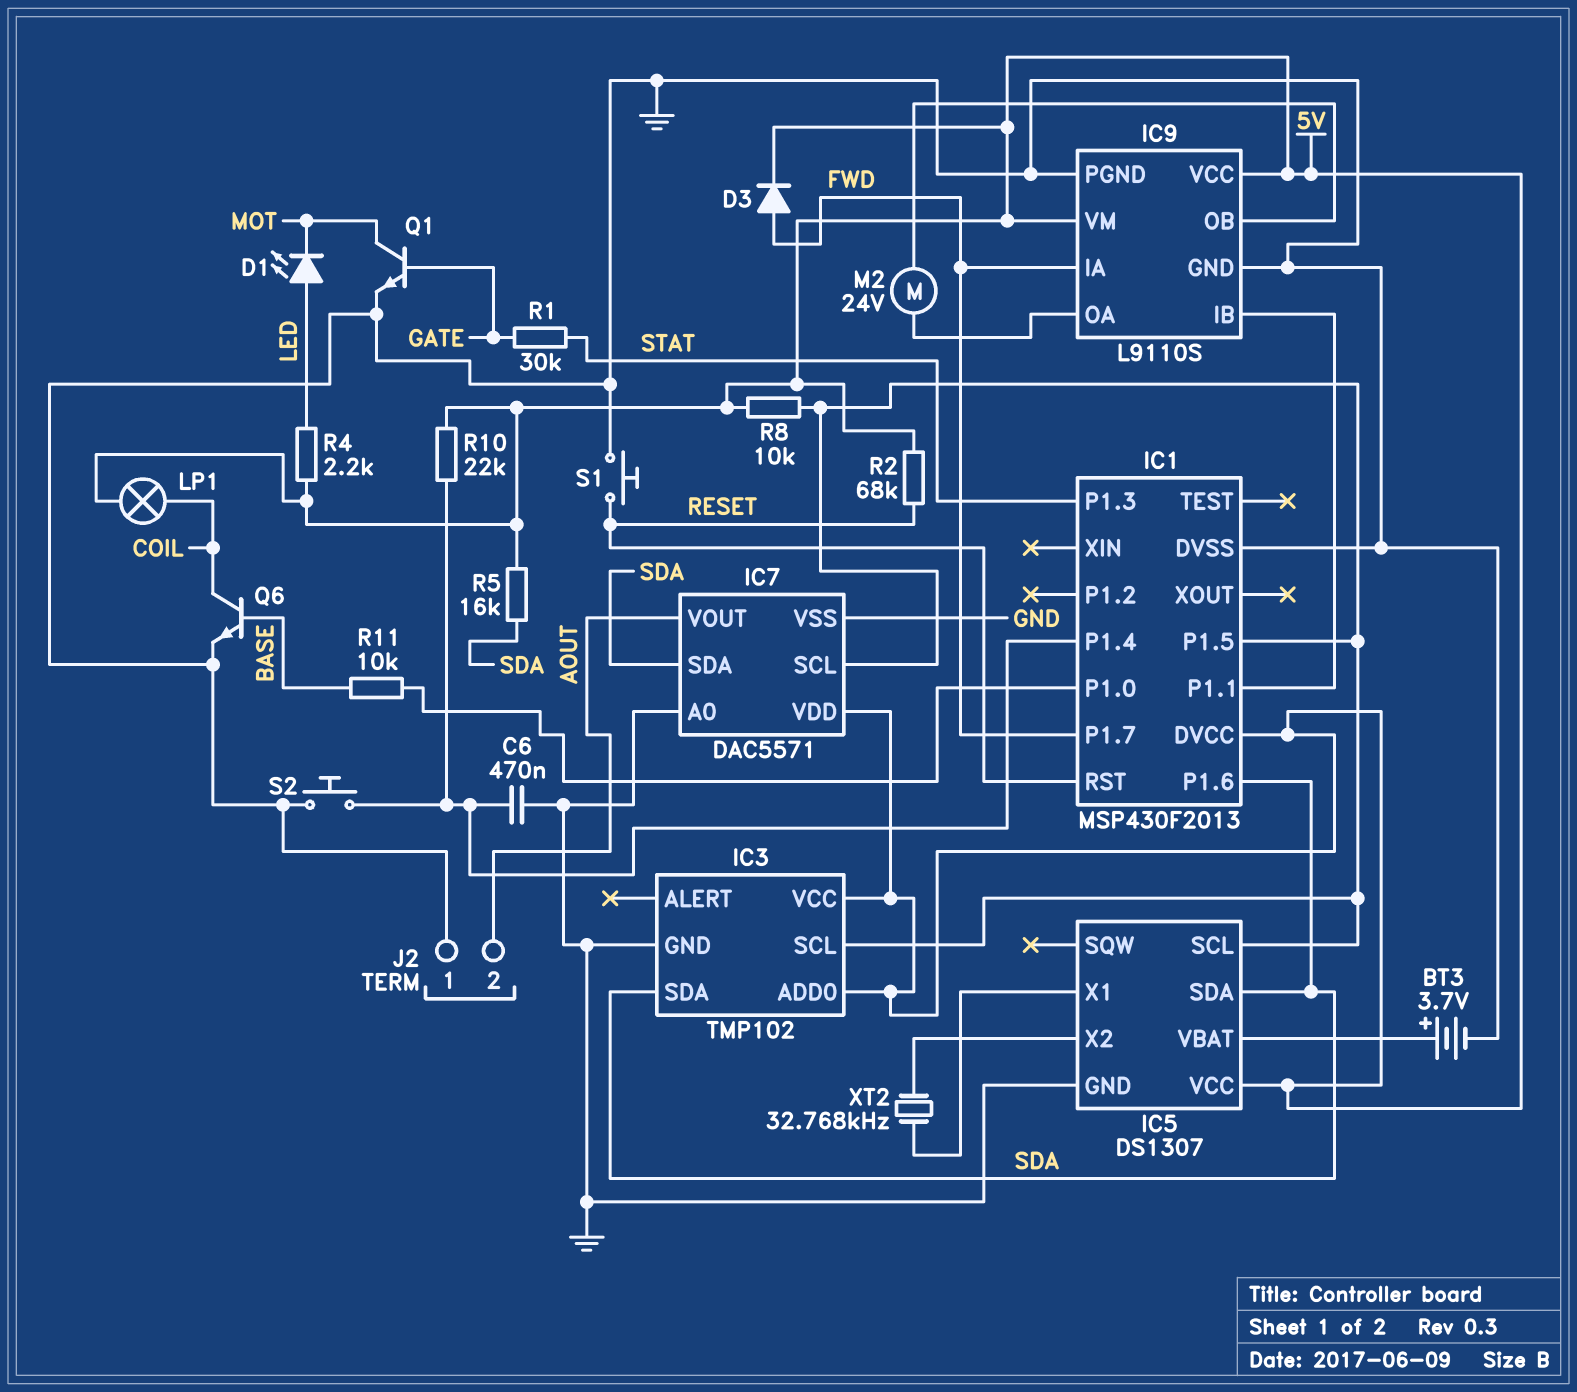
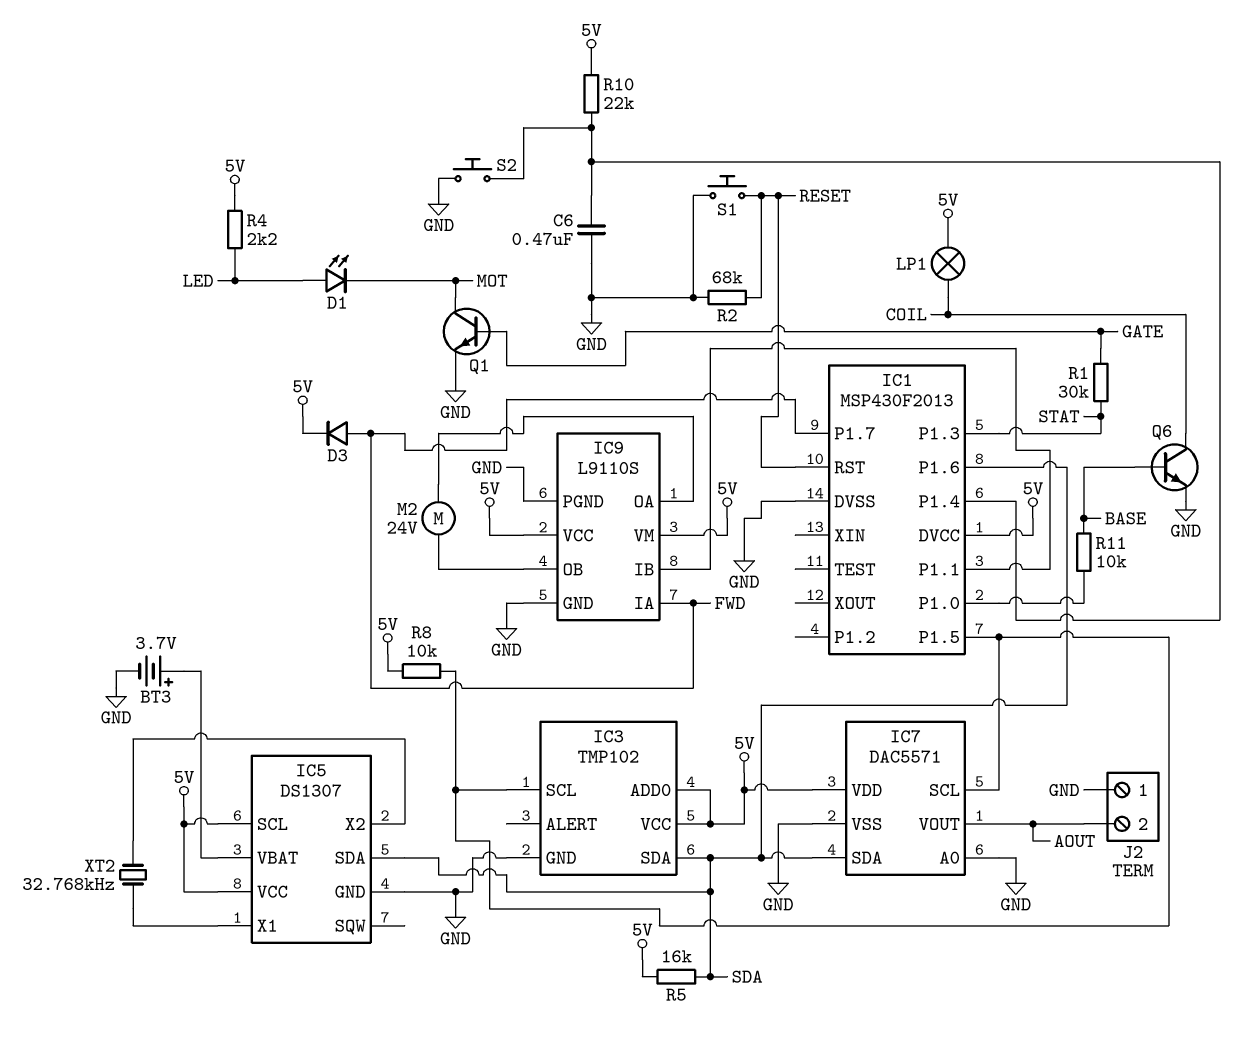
IC5 pin SCL: IC1/P1.5 -> 5V
R2: 68k (5V, RESET) -> 68k (GND, RESET)

